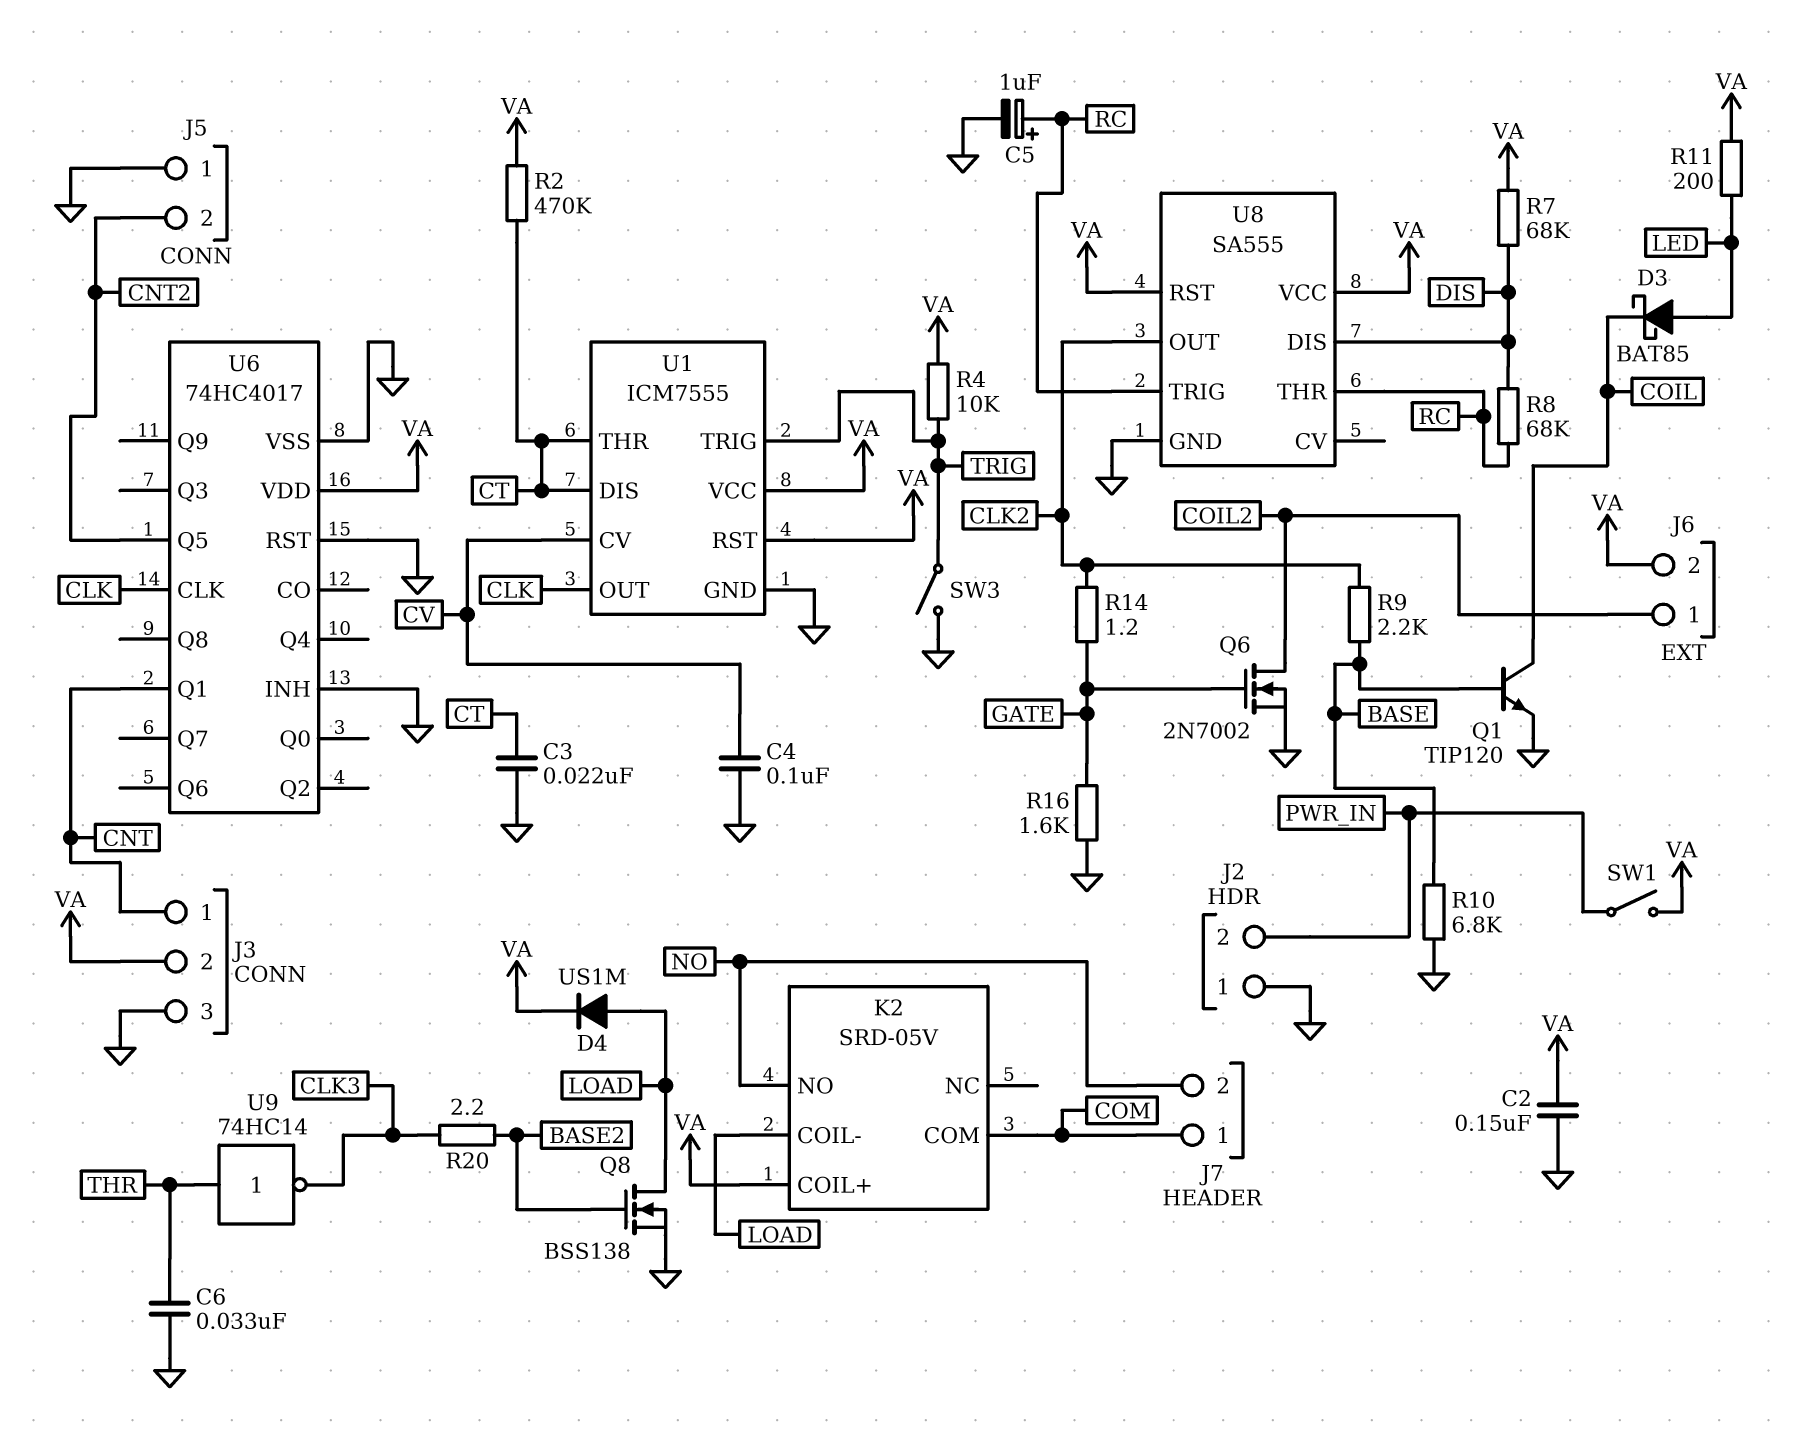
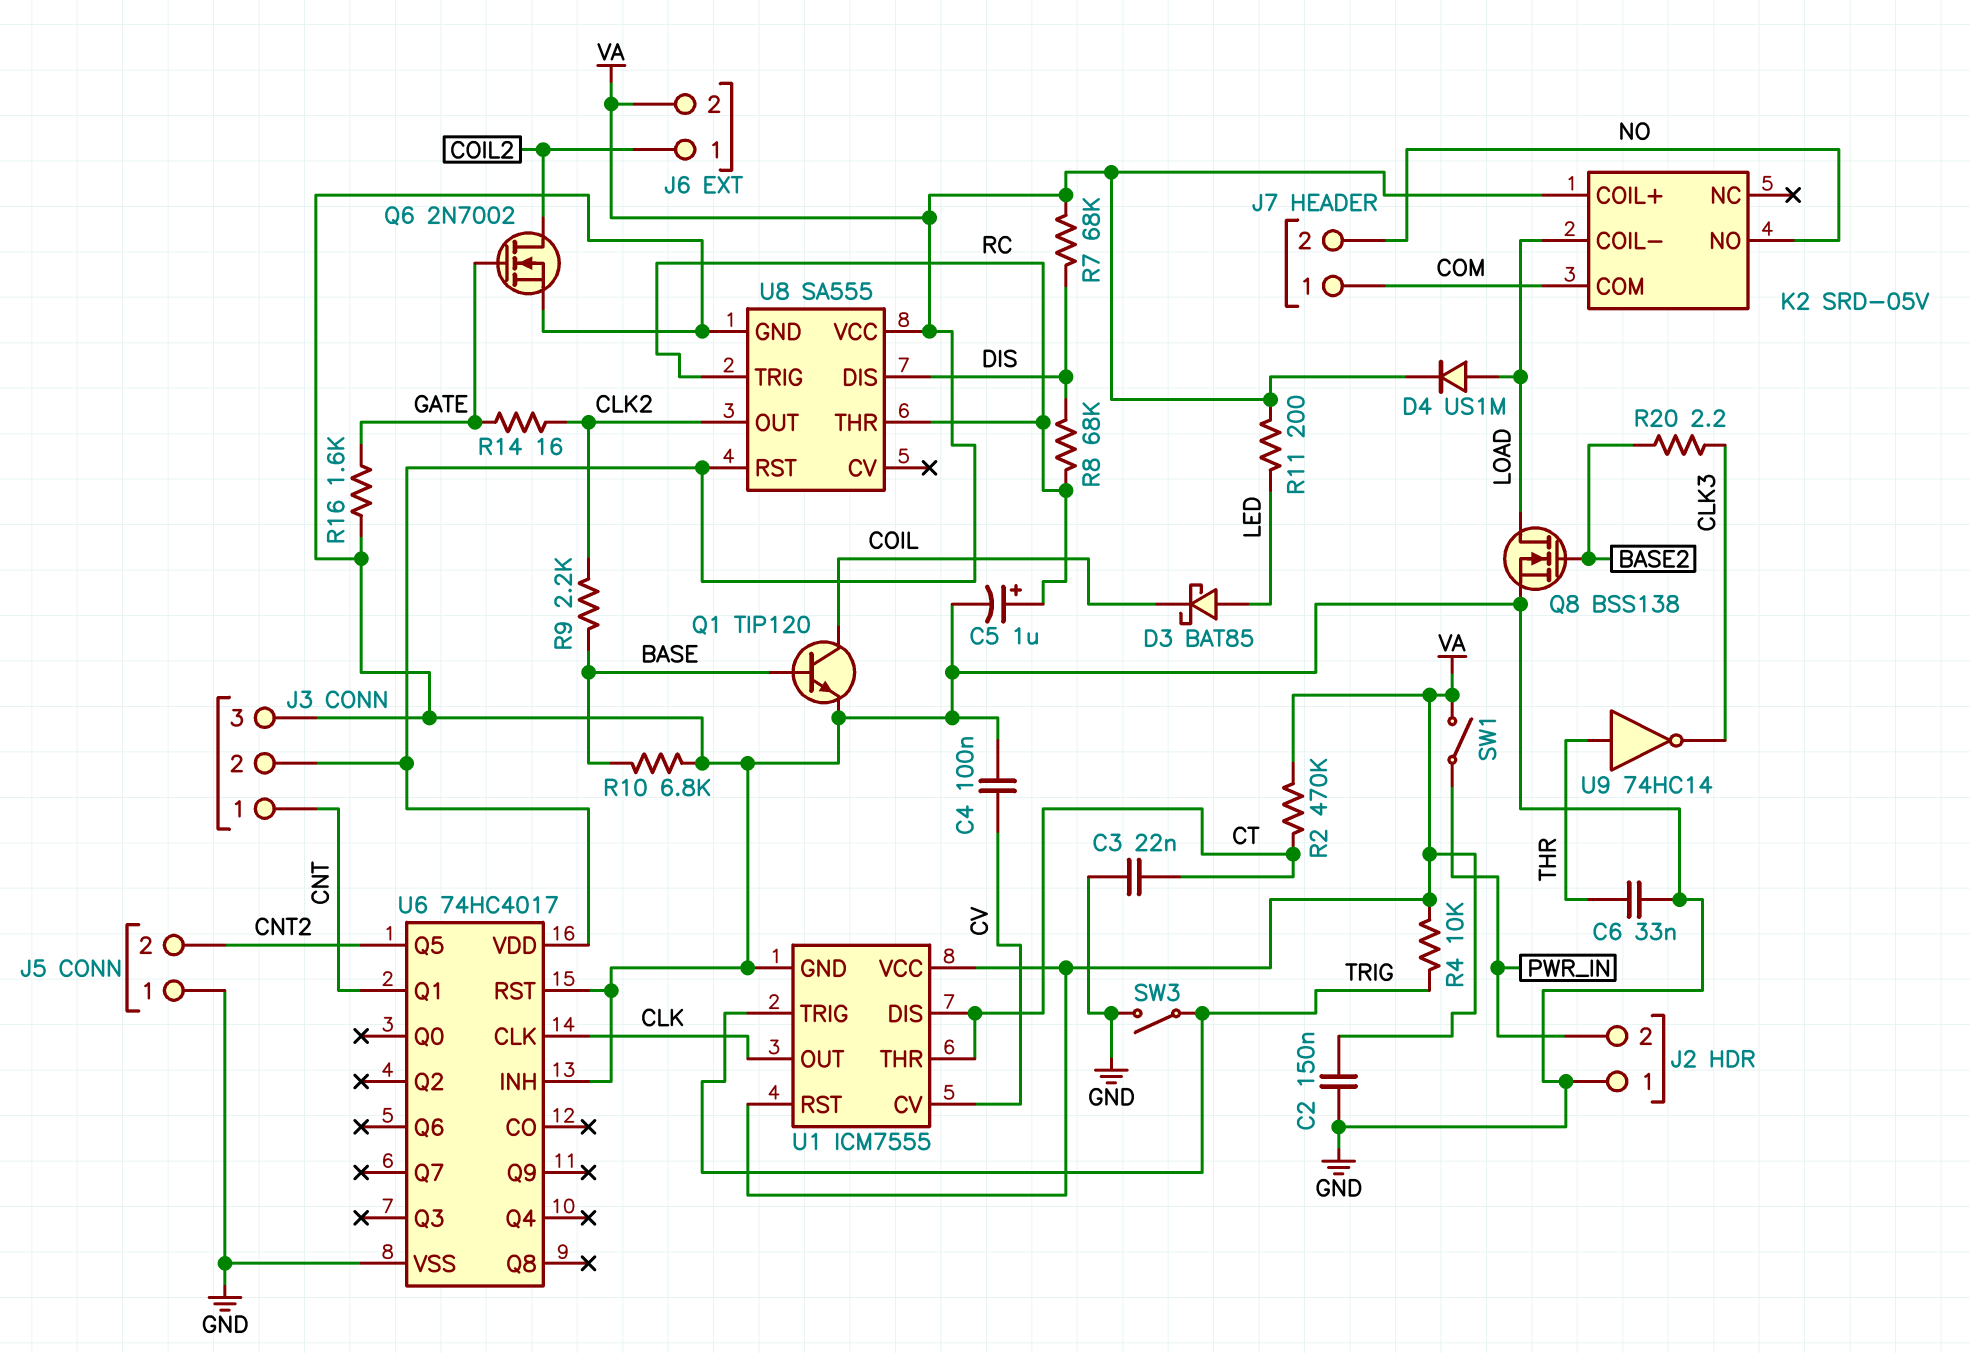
R14: 1.2 (CLK2, GATE) -> 16 (CLK2, GATE)

